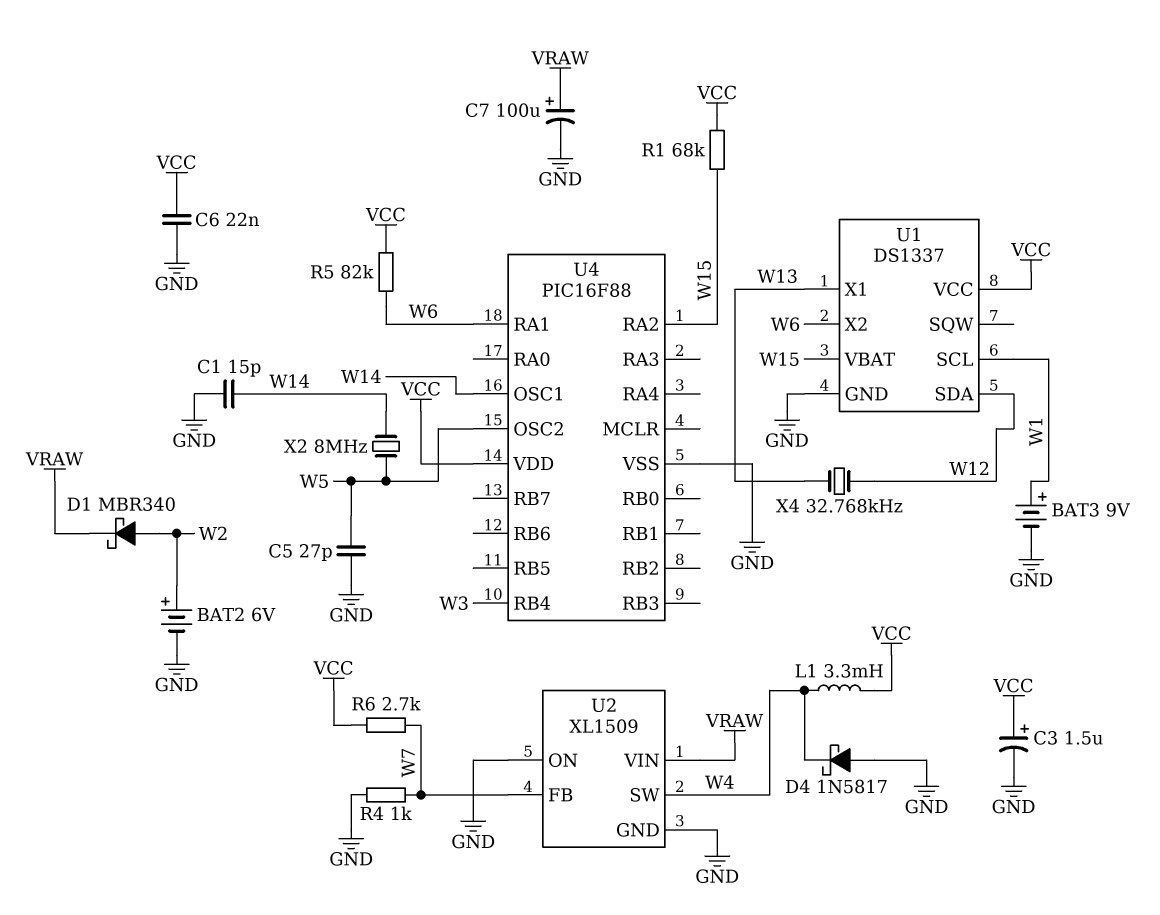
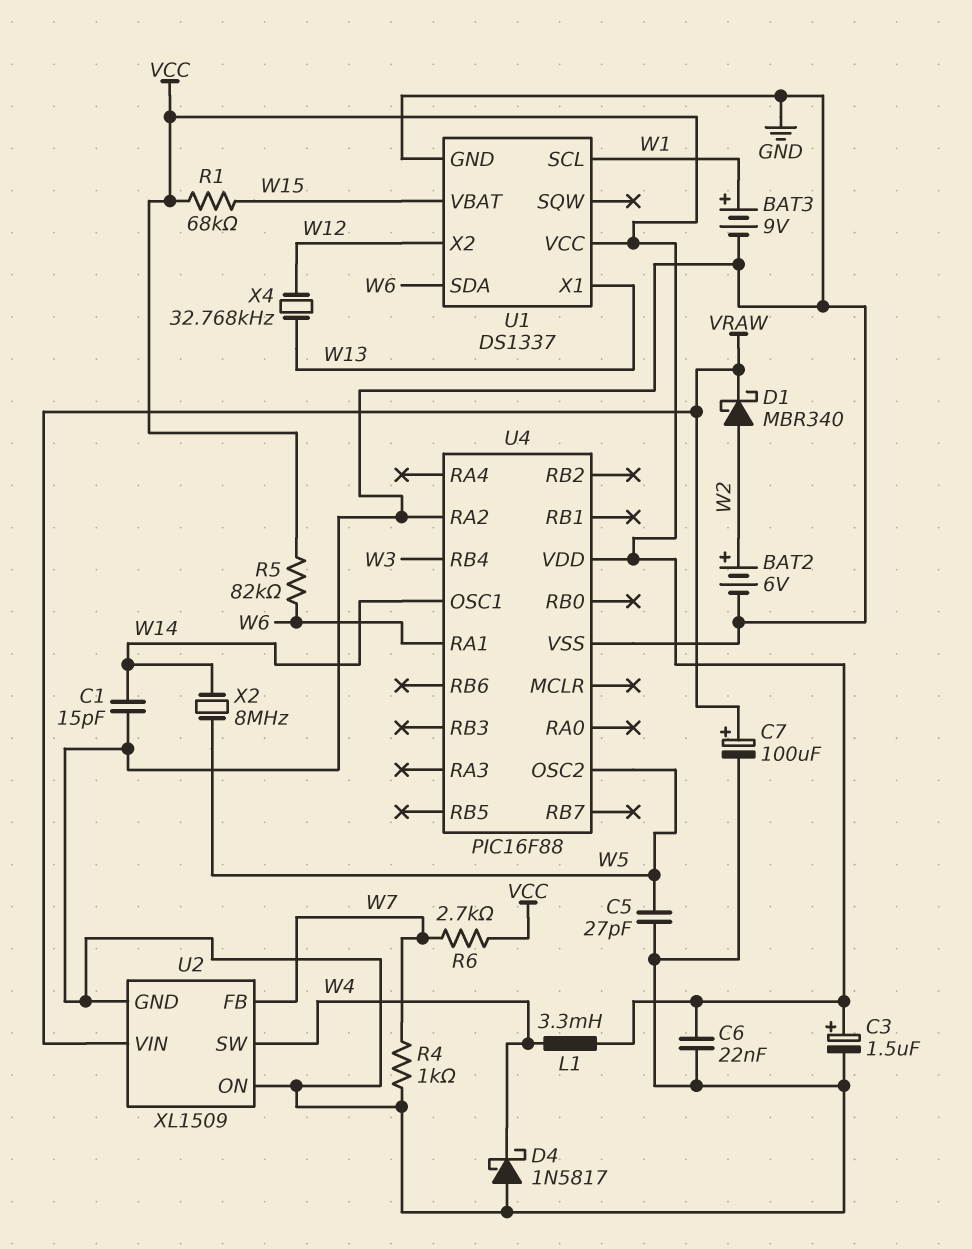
U1 pin SDA: W12 -> W6
U1 pin X2: W6 -> W12
U4 pin RA2: W15 -> GND

